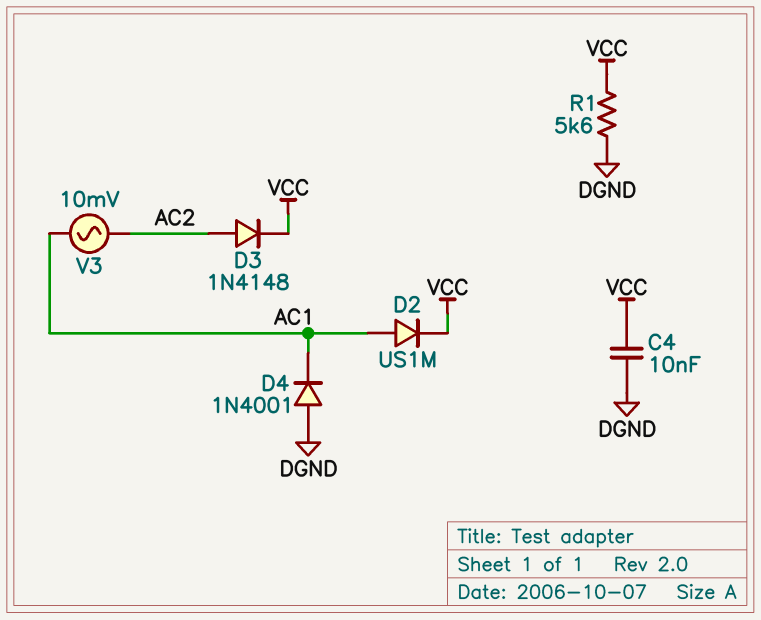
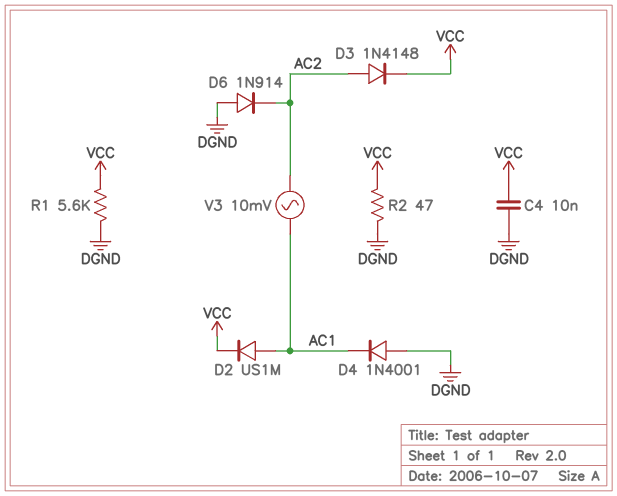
D6: none -> diode 1N914 (A DGND, K AC2)
R2: none -> 47 (DGND, VCC)

